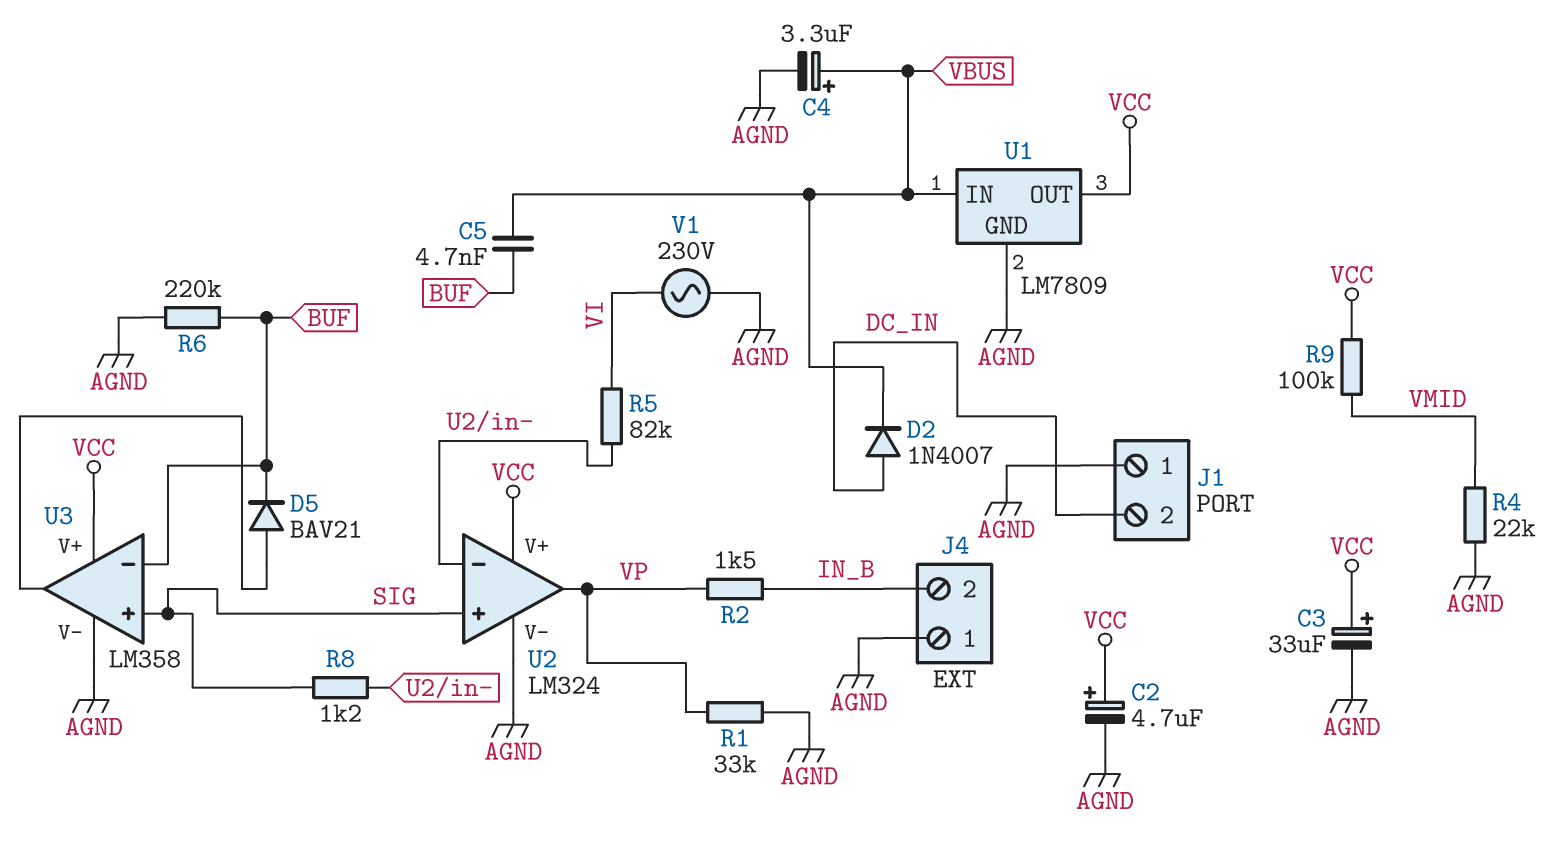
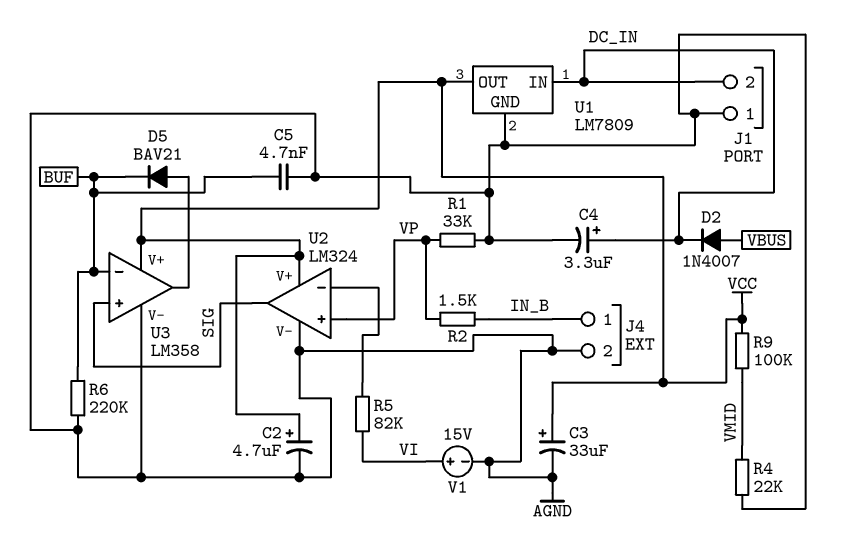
C4: 3.3uF (plus VBUS, minus AGND) -> 3.3uF (plus DC_IN, minus AGND)
C5: 4.7nF (BUF, VBUS) -> 4.7nF (AGND, BUF)
D2: diode 1N4007 (A DC_IN, K VBUS) -> diode 1N4007 (A VBUS, K DC_IN)
J4 pin 1: AGND -> IN_B
J4 pin 2: IN_B -> AGND
R8: 1.2k (SIG, U2/in-) -> none
U1 pin IN: VBUS -> DC_IN
U2 pin in+: SIG -> VP
U2 pin out: VP -> SIG
V1: AC 230V (AGND, VI) -> 15V (plus VI, minus AGND)

